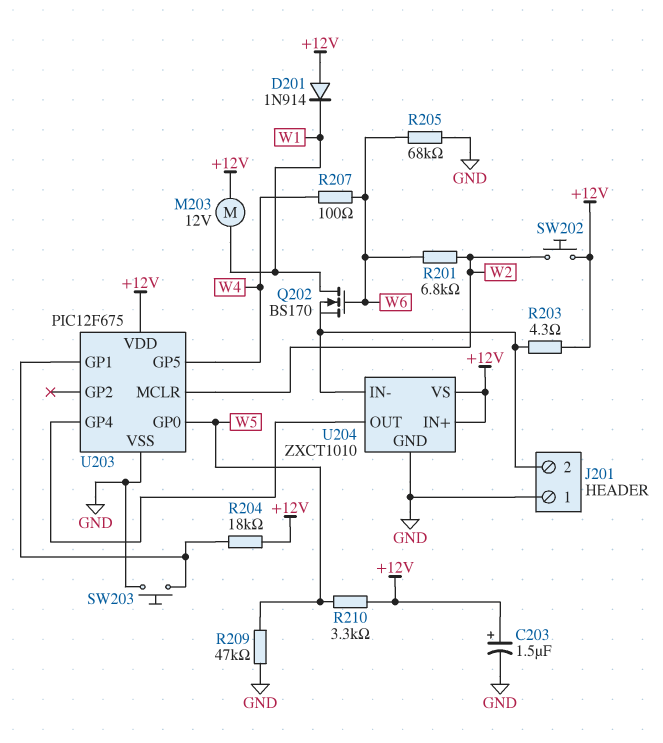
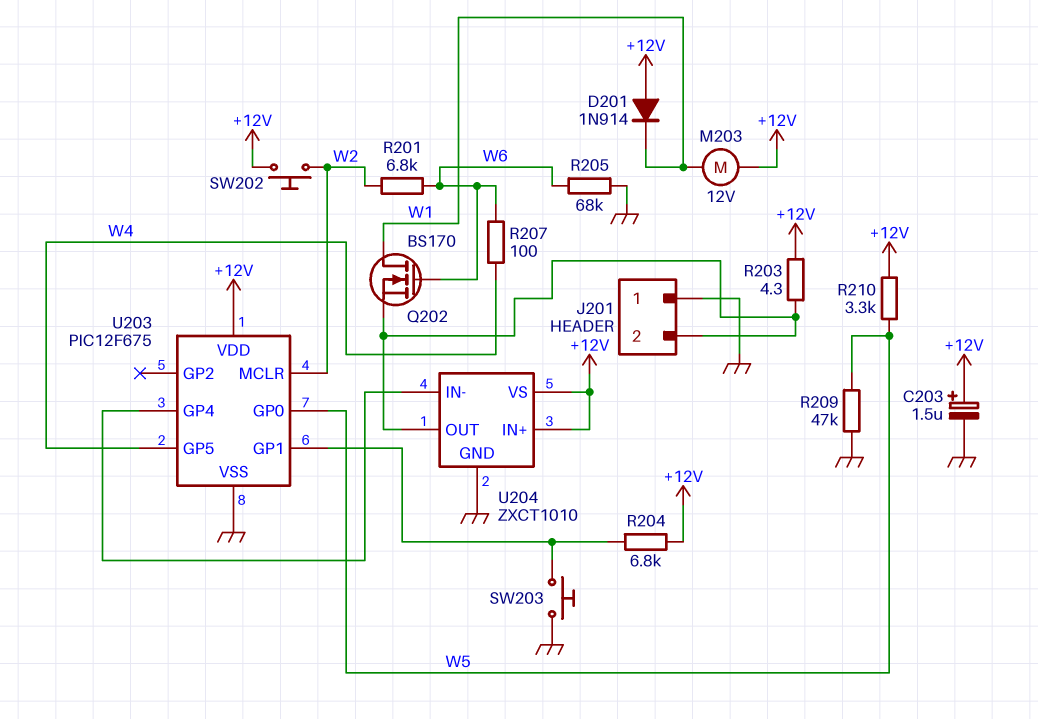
R204: 18k (+12V, U203/GP1) -> 6.8k (+12V, U203/GP1)
U204 pin IN-: J201/2 -> U203/GP4
U204 pin OUT: U203/GP4 -> J201/2

